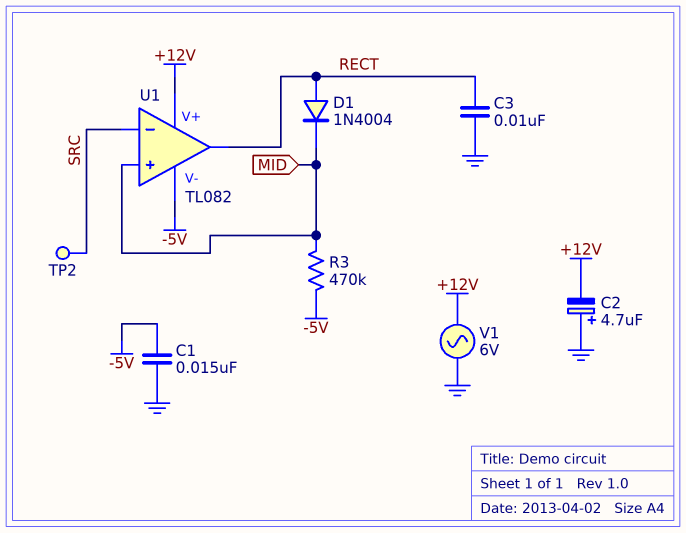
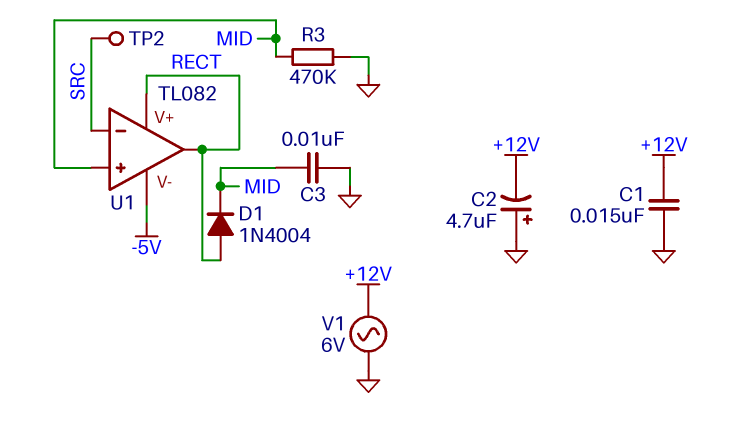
C1: 15nF (-5V, GND) -> 15nF (+12V, GND)
C3: 10nF (GND, RECT) -> 10nF (GND, MID)
R3: 470k (-5V, MID) -> 470k (GND, MID)
U1 pin V+: +12V -> RECT

